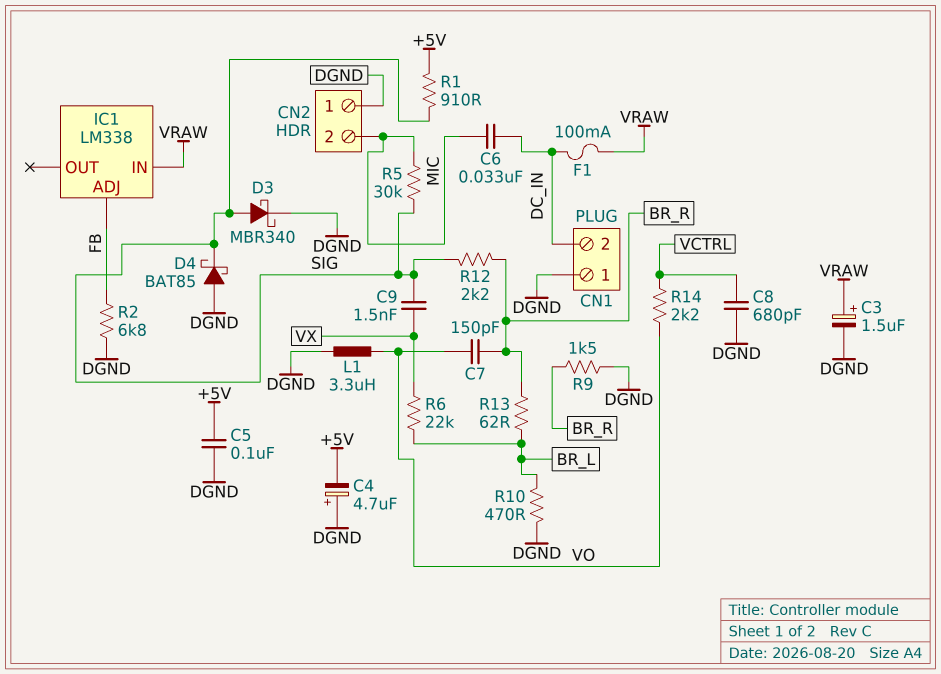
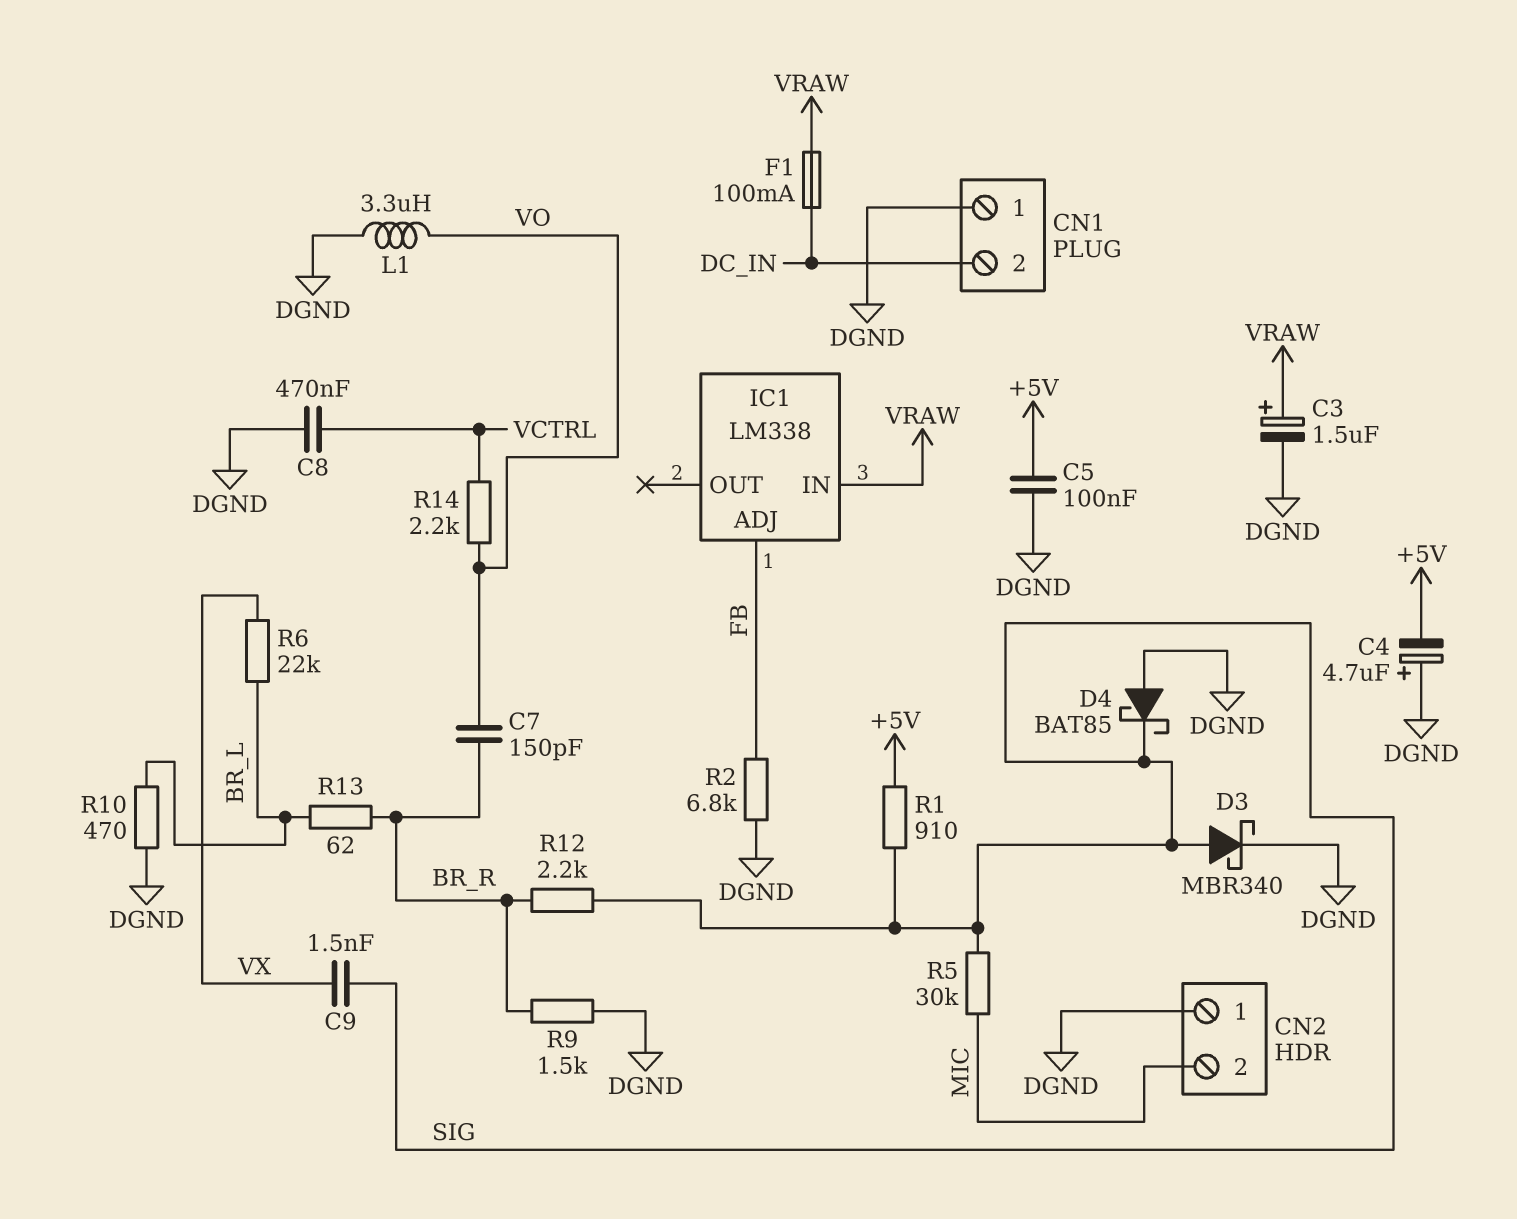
C6: 33nF (DC_IN, MIC) -> none
C8: 680pF (DGND, VCTRL) -> 470nF (DGND, VCTRL)

